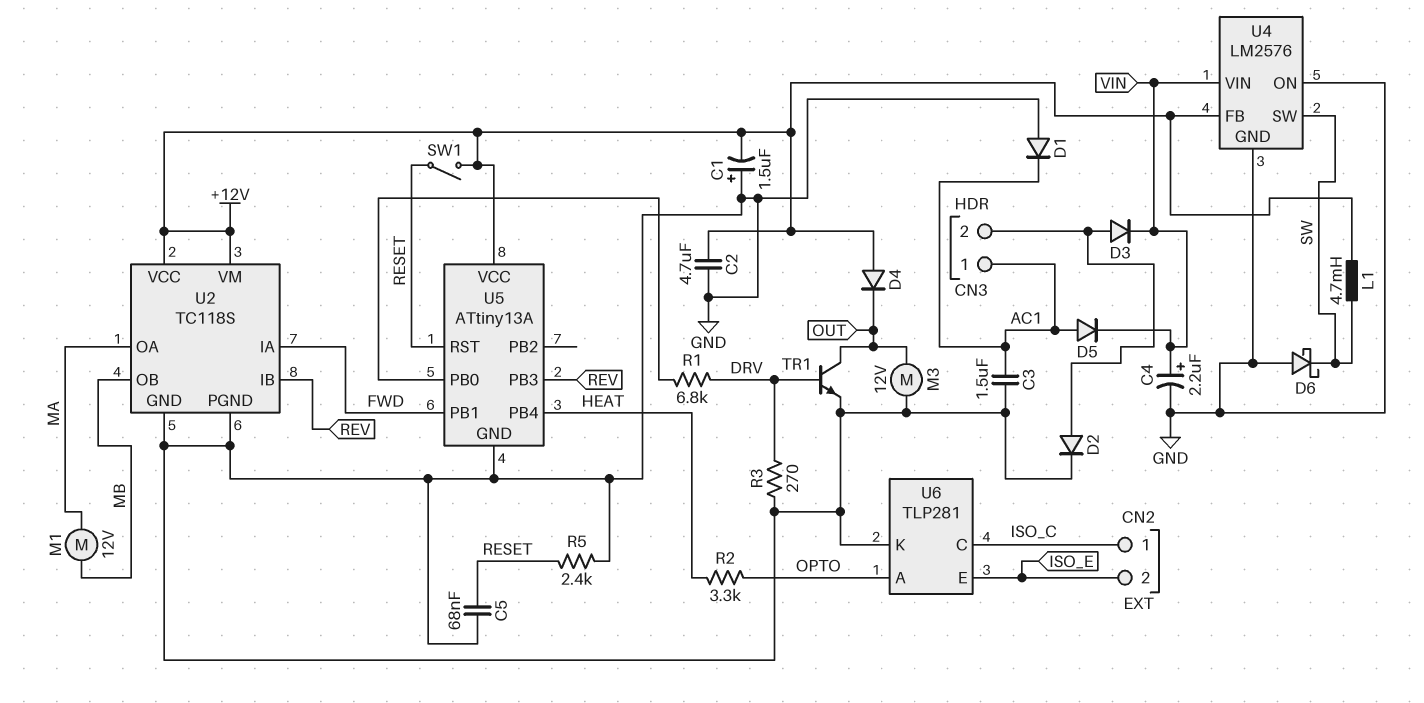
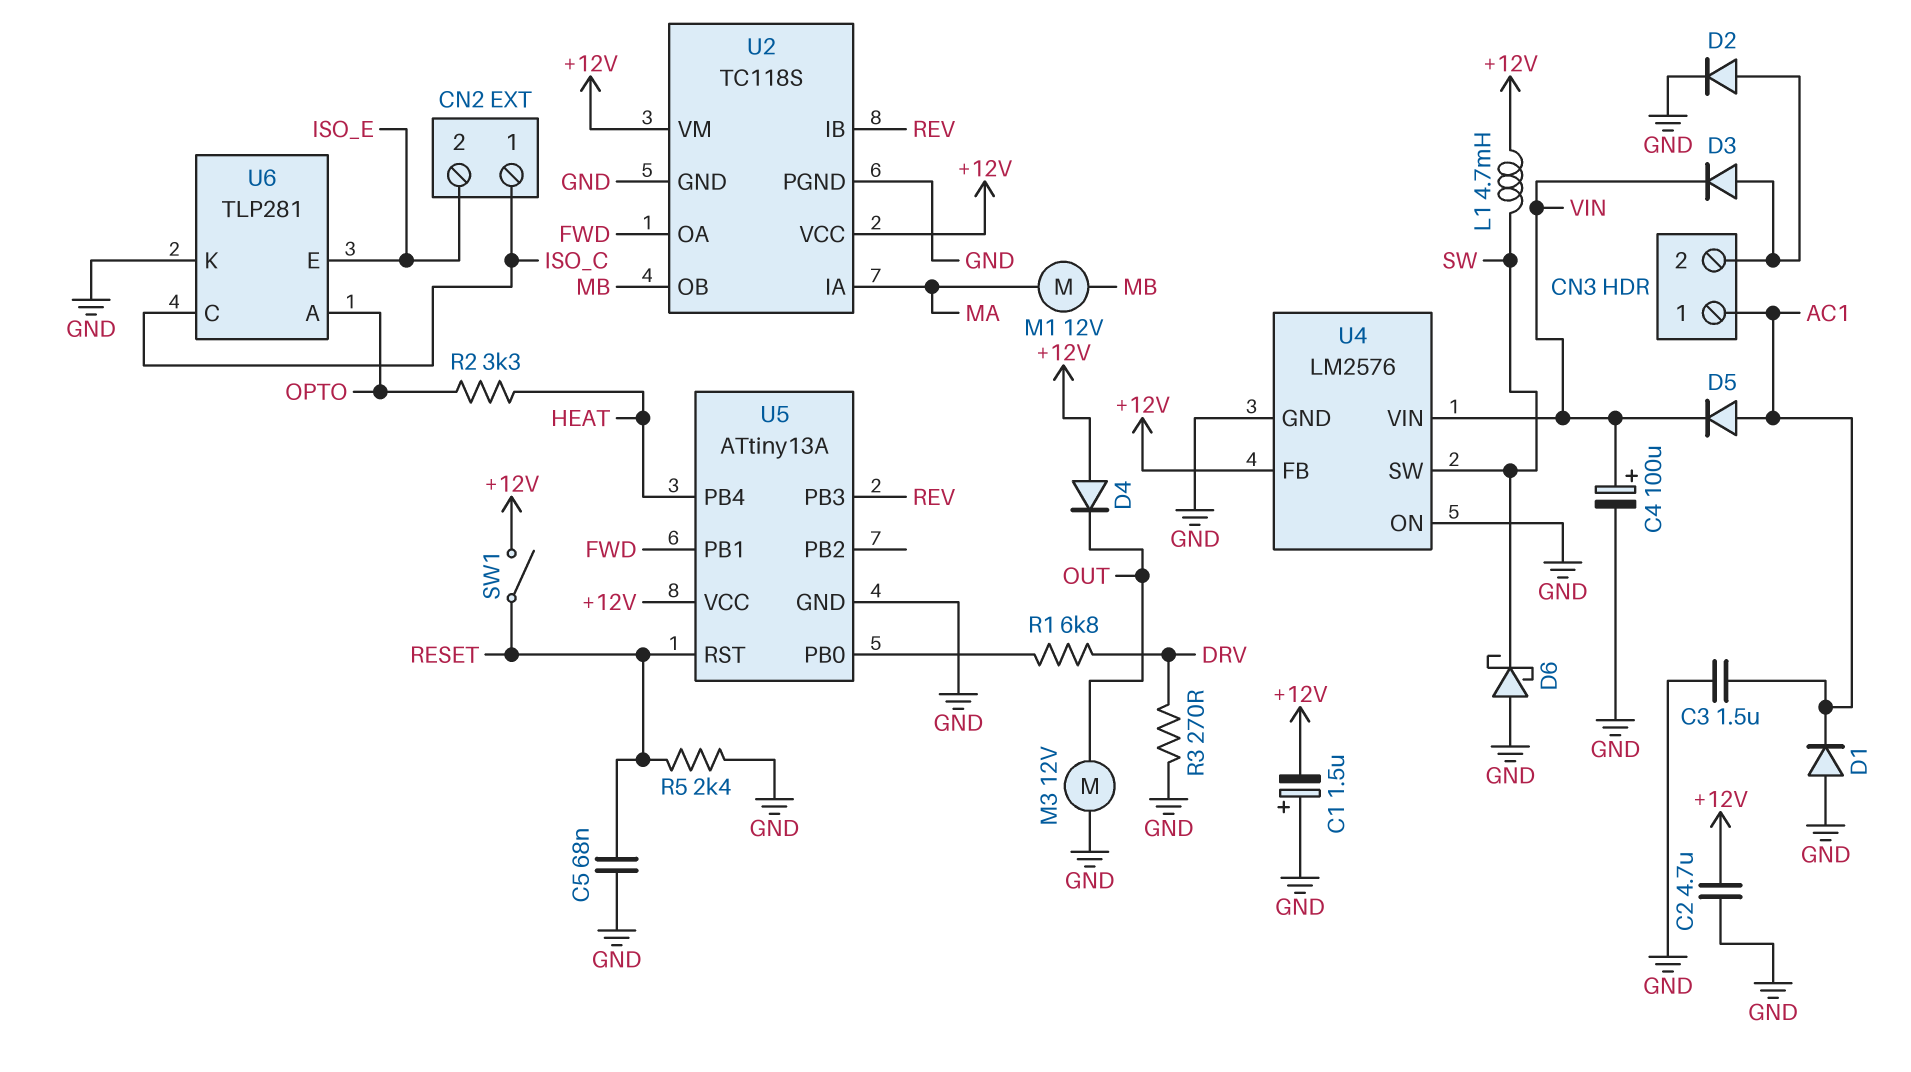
C4: 2.2uF (plus VIN, minus GND) -> 100uF (plus VIN, minus GND)
TR1: NPN (B DRV, C OUT, E GND) -> none
U2 pin IA: FWD -> MA
U2 pin OA: MA -> FWD

